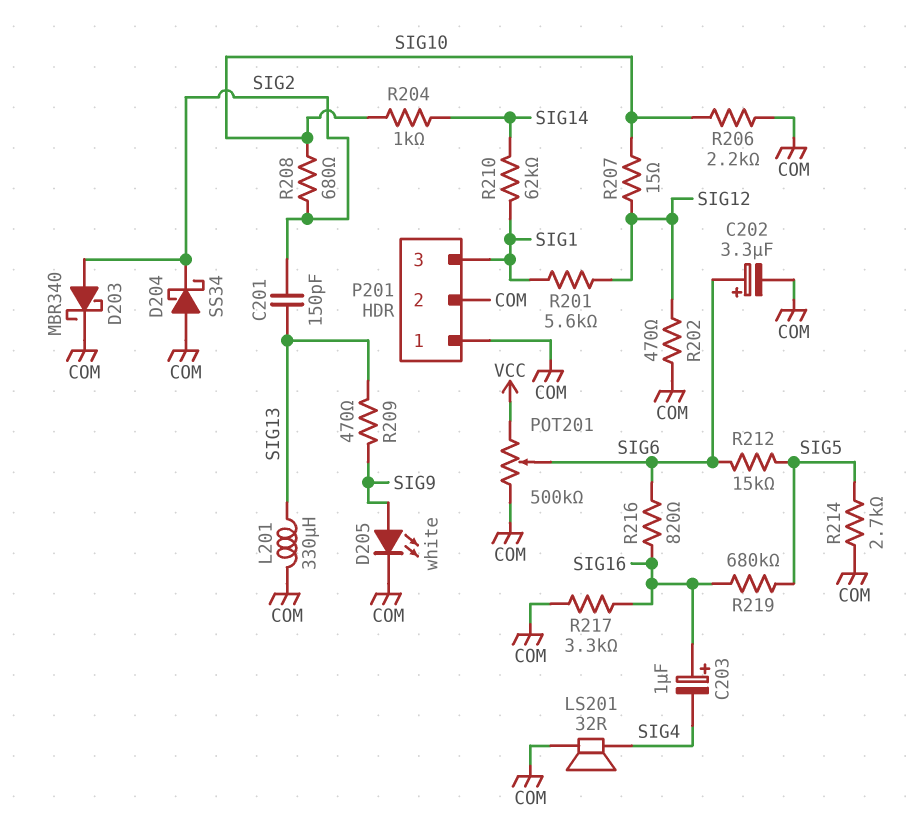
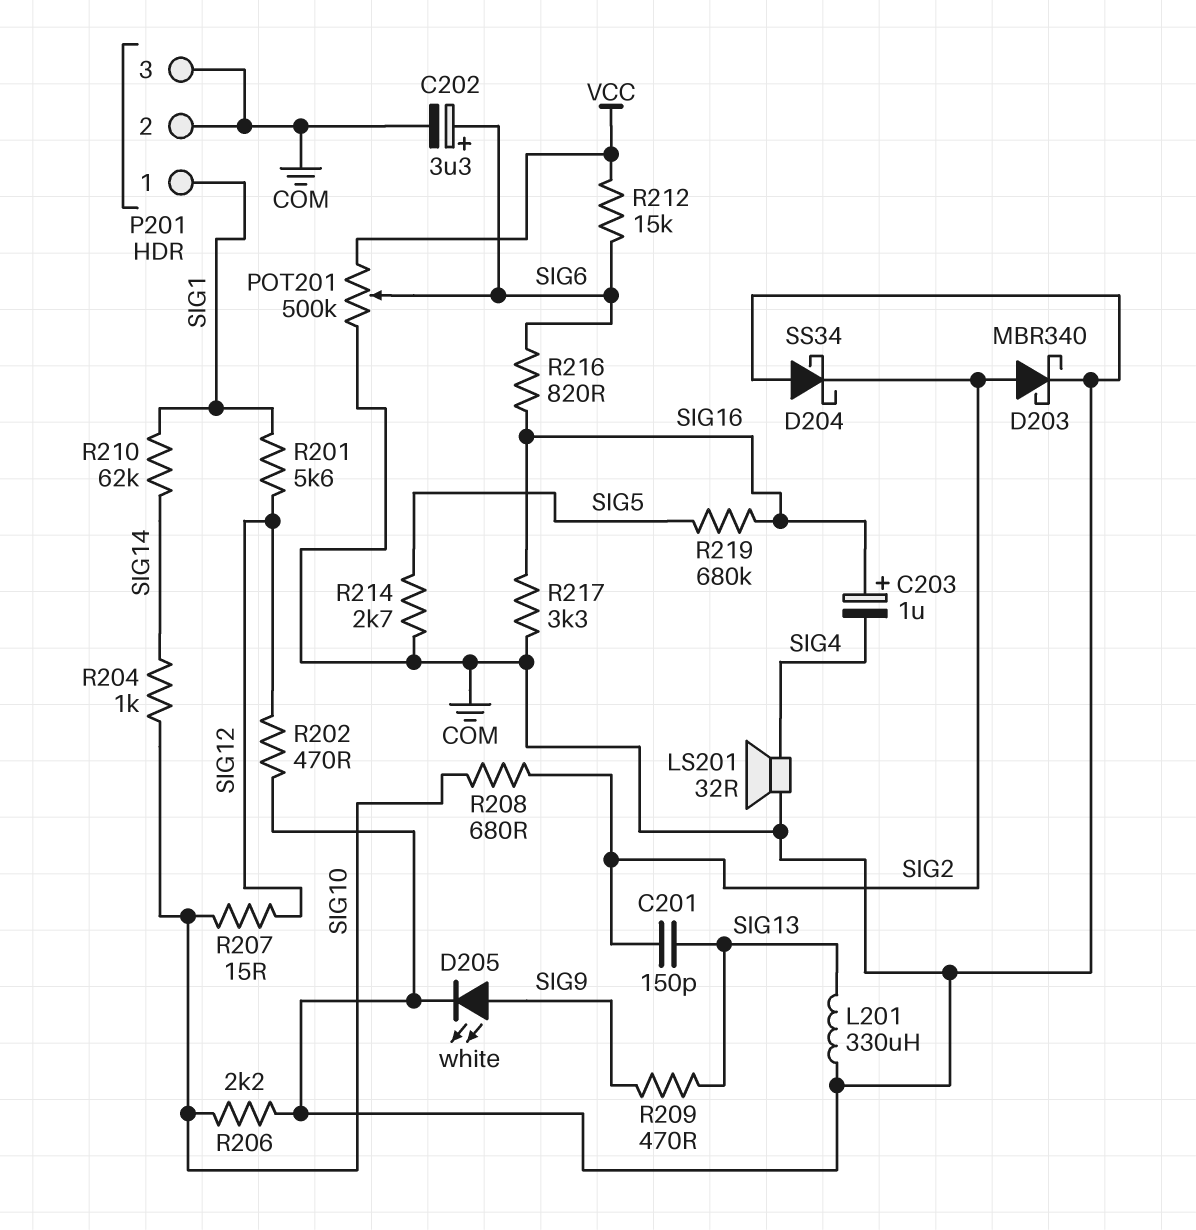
P201 pin 1: COM -> SIG1
P201 pin 3: SIG1 -> COM
R212: 15k (SIG5, SIG6) -> 15k (SIG6, VCC)

